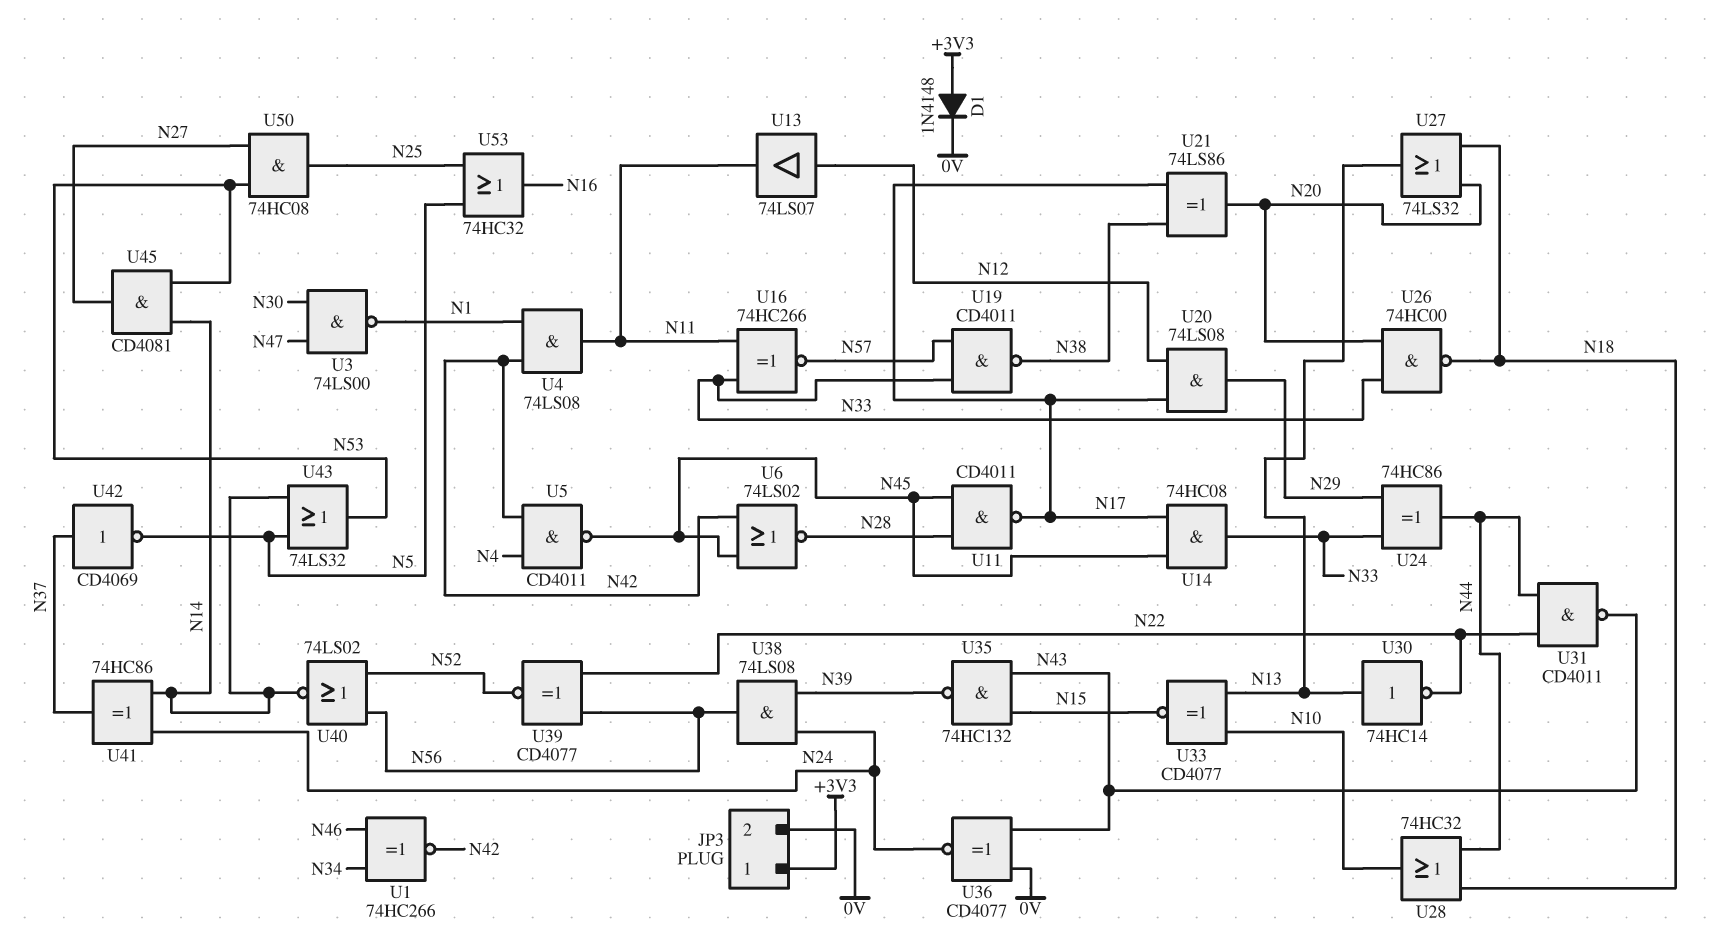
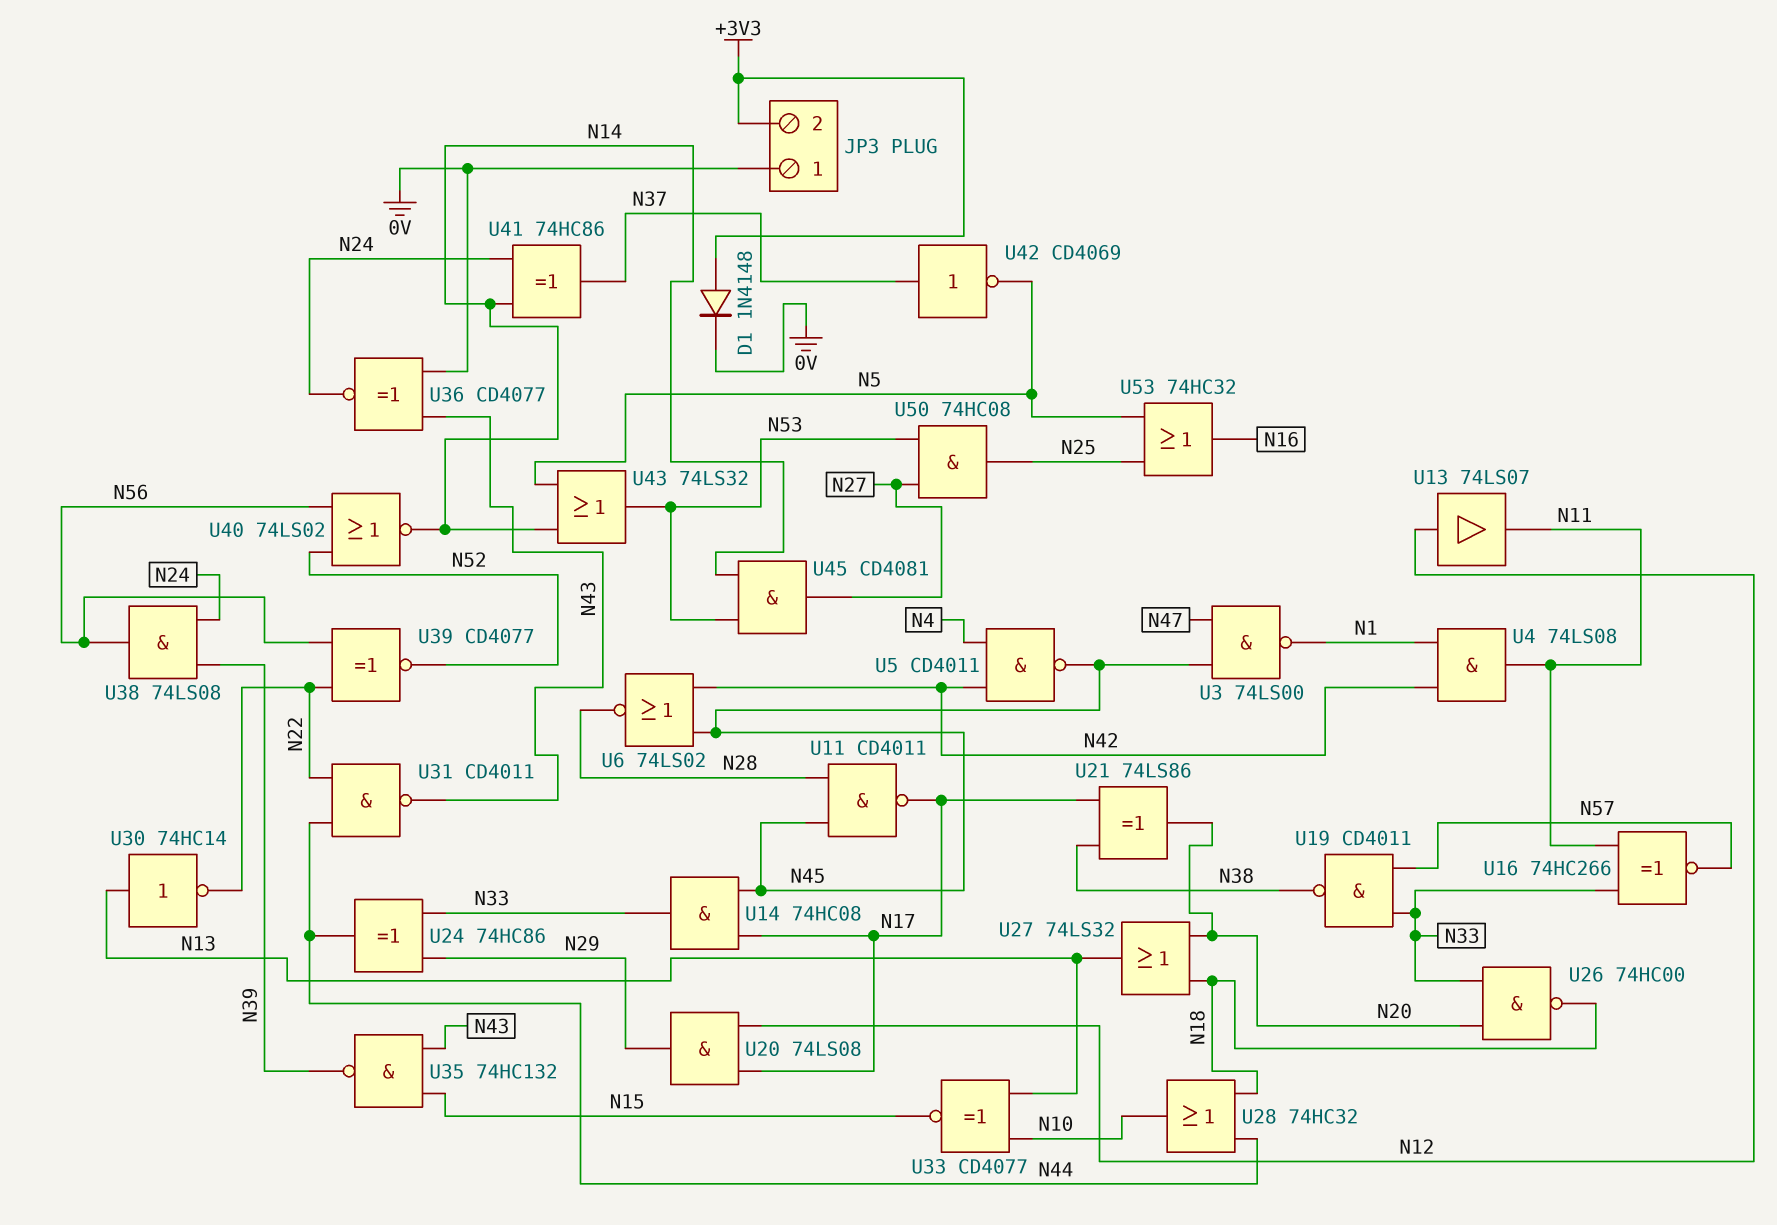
JP3 pin 1: +3V3 -> 0V
JP3 pin 2: 0V -> +3V3
U1: XNOR 74HC266 (in N34, in N46, out N42) -> none
U3: NAND 74LS00 (in N30, in N47, out N1) -> NAND 74LS00 (in N45, in N47, out N1)

